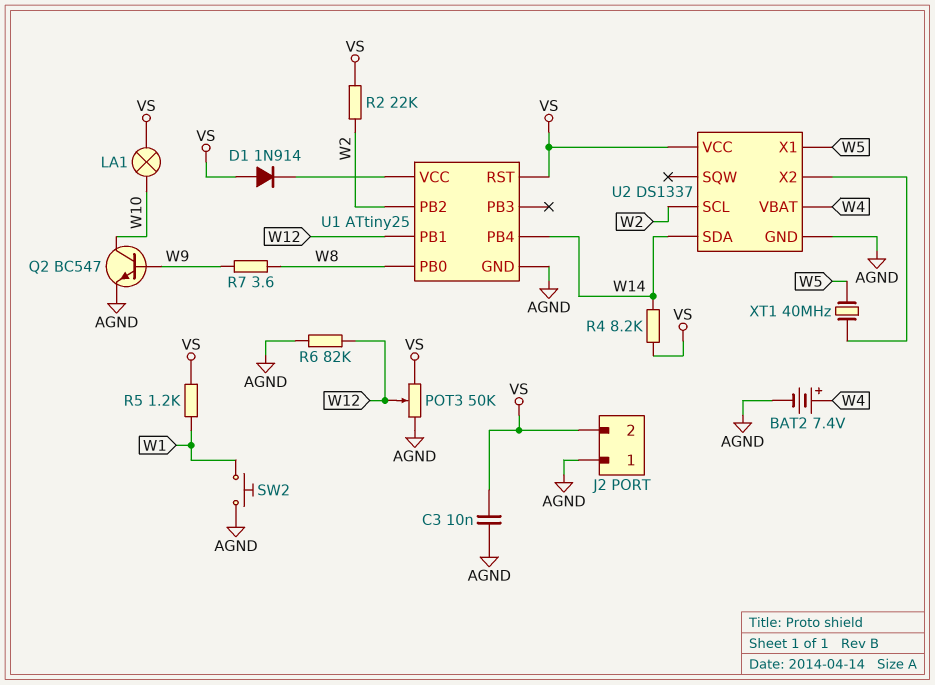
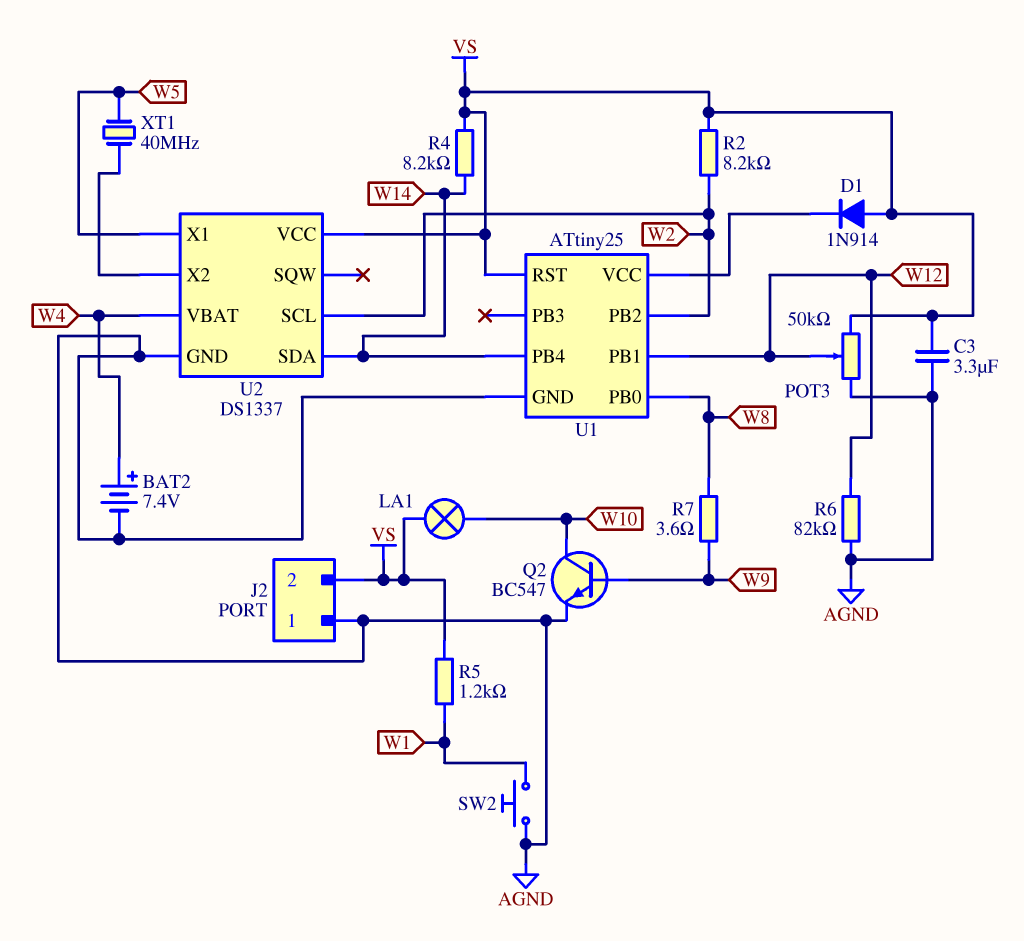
C3: 10nF (AGND, VS) -> 3.3uF (AGND, VS)
R2: 22k (VS, W2) -> 8.2k (VS, W2)

